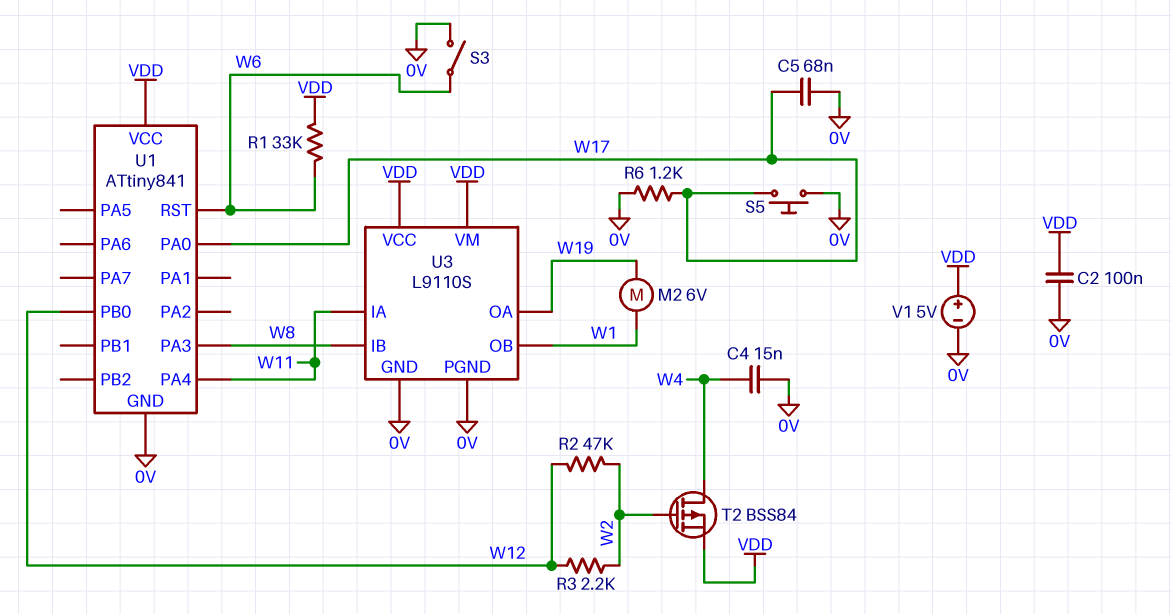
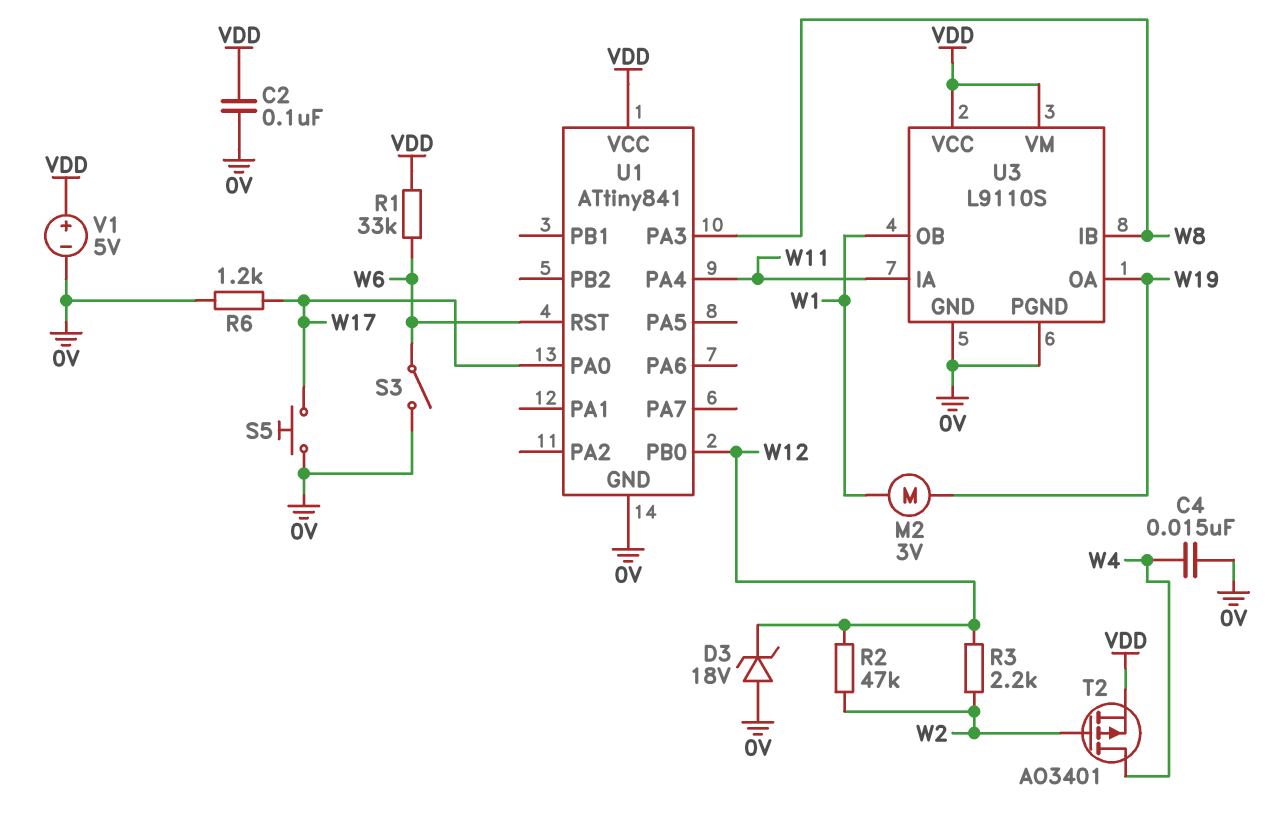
C5: 68nF (0V, W17) -> none
D3: none -> zener 18V (A 0V, K W12)
M2: motor 6V (W1, W19) -> motor 3V (W1, W19)
T2: PMOS BSS84 (G W2, D W4, S VDD) -> PMOS AO3401 (G W2, D W4, S VDD)

